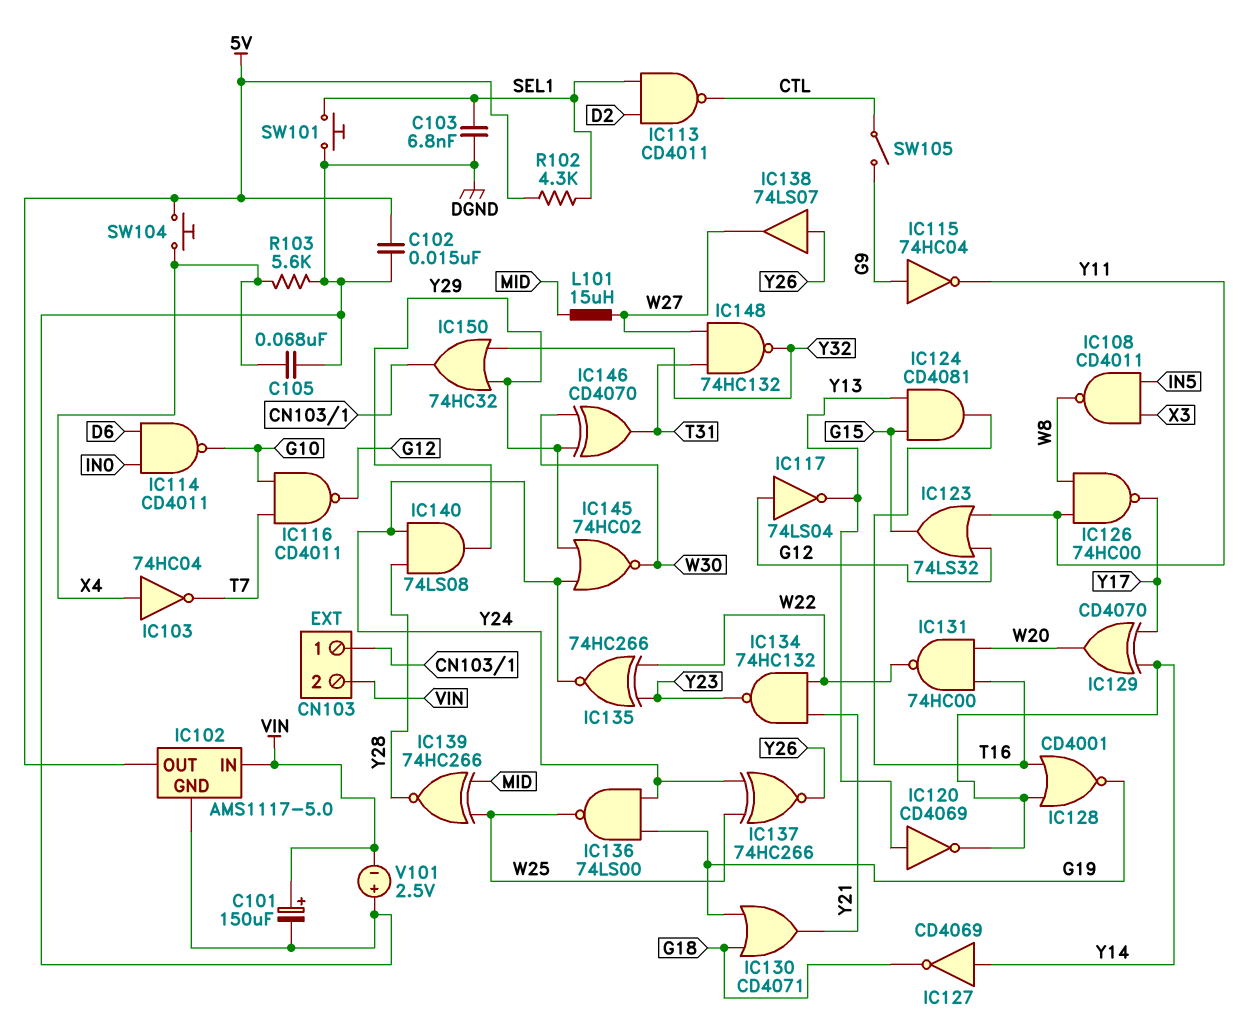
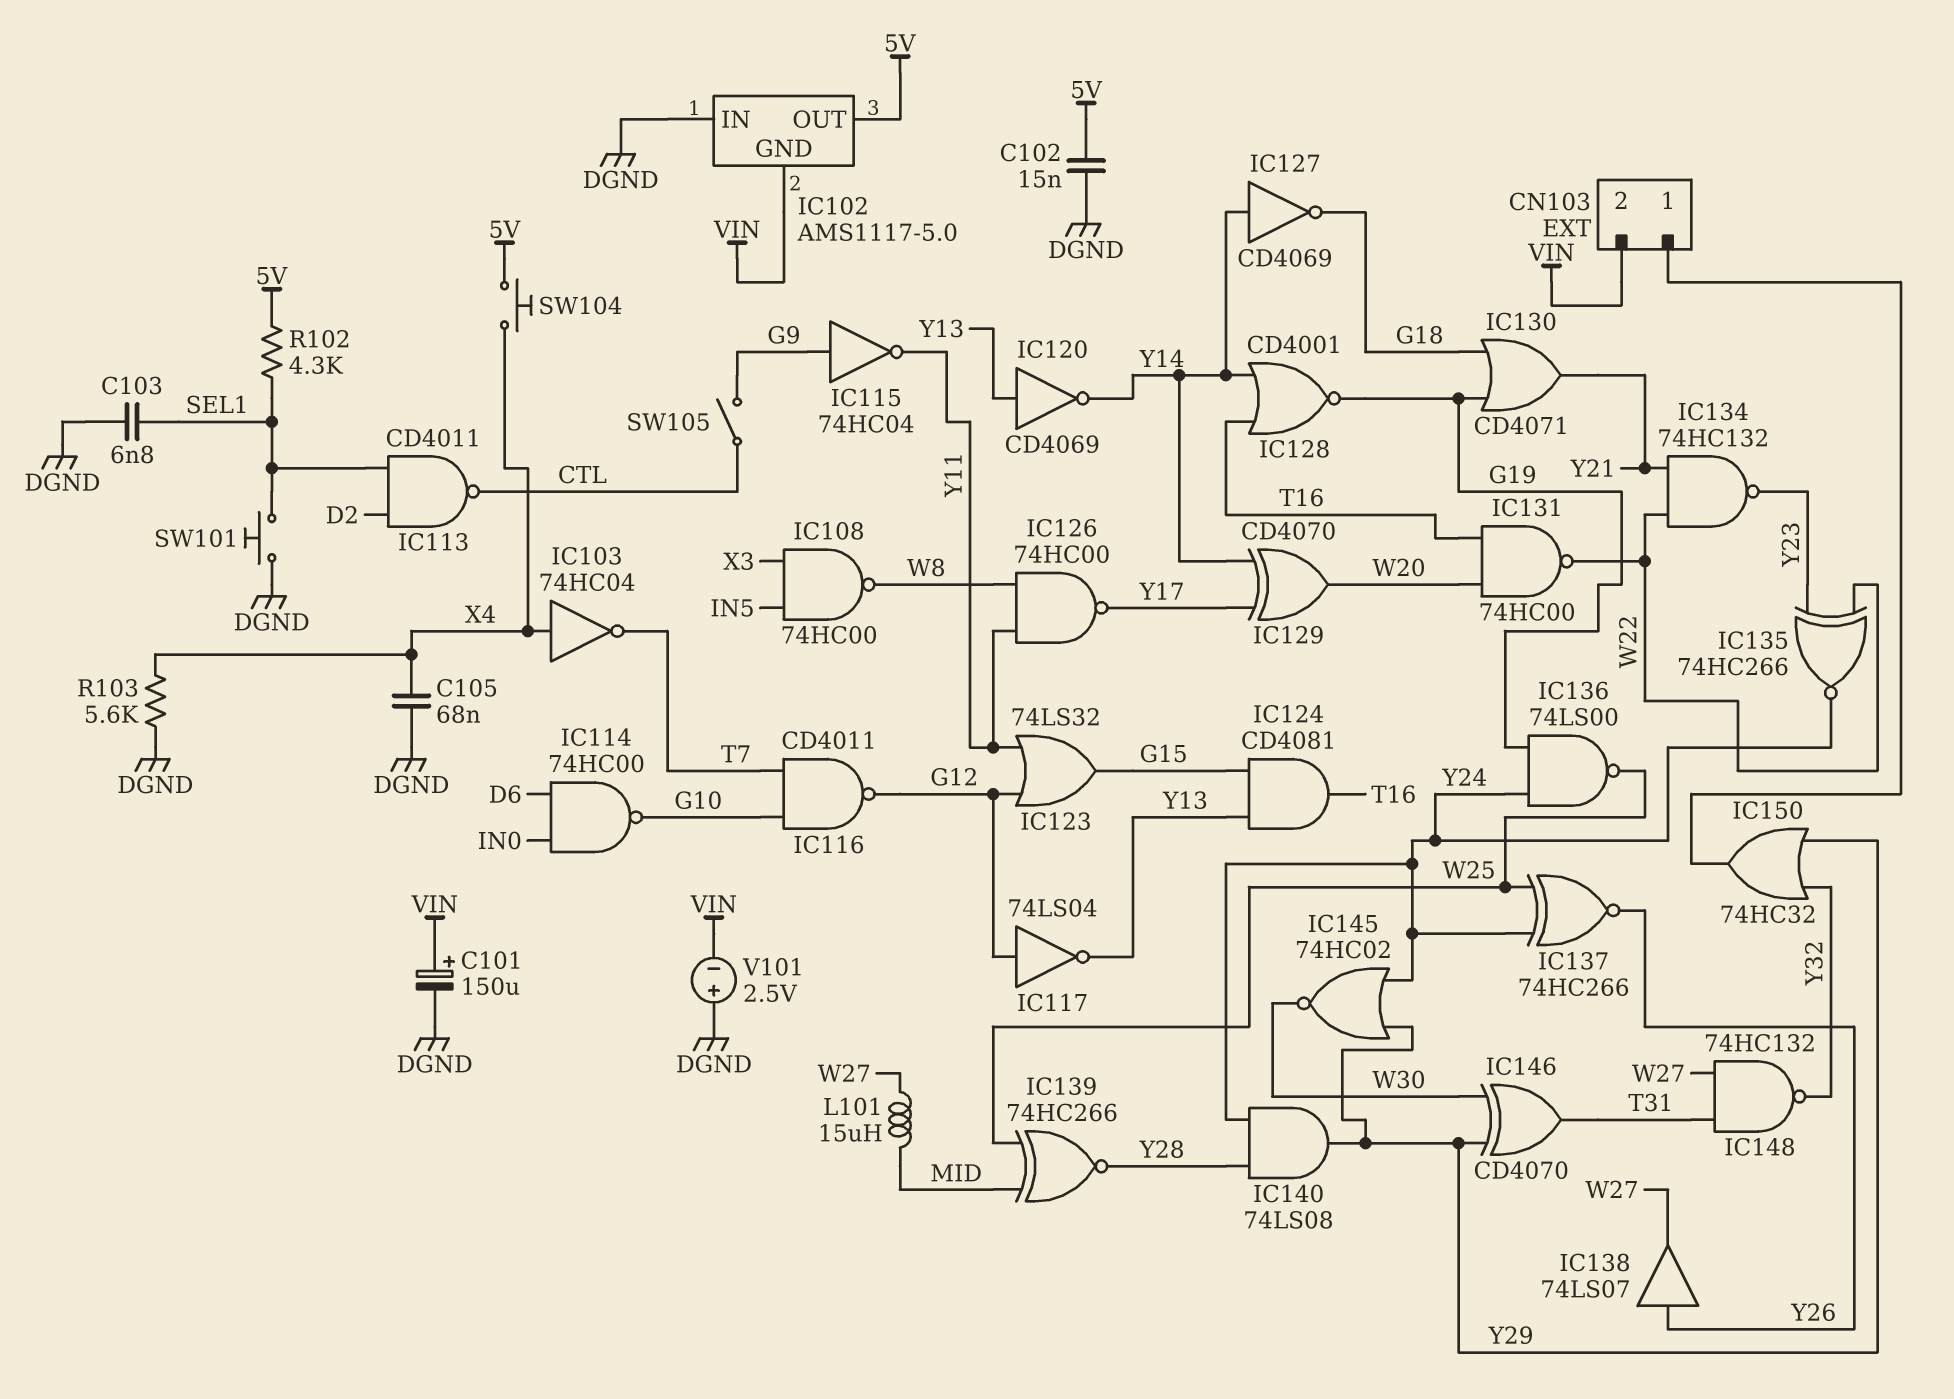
IC102 pin GND: DGND -> VIN
IC102 pin IN: VIN -> DGND
IC108: NAND CD4011 (in IN5, in X3, out W8) -> NAND 74HC00 (in IN5, in X3, out W8)
IC114: NAND CD4011 (in D6, in IN0, out G10) -> NAND 74HC00 (in D6, in IN0, out G10)

